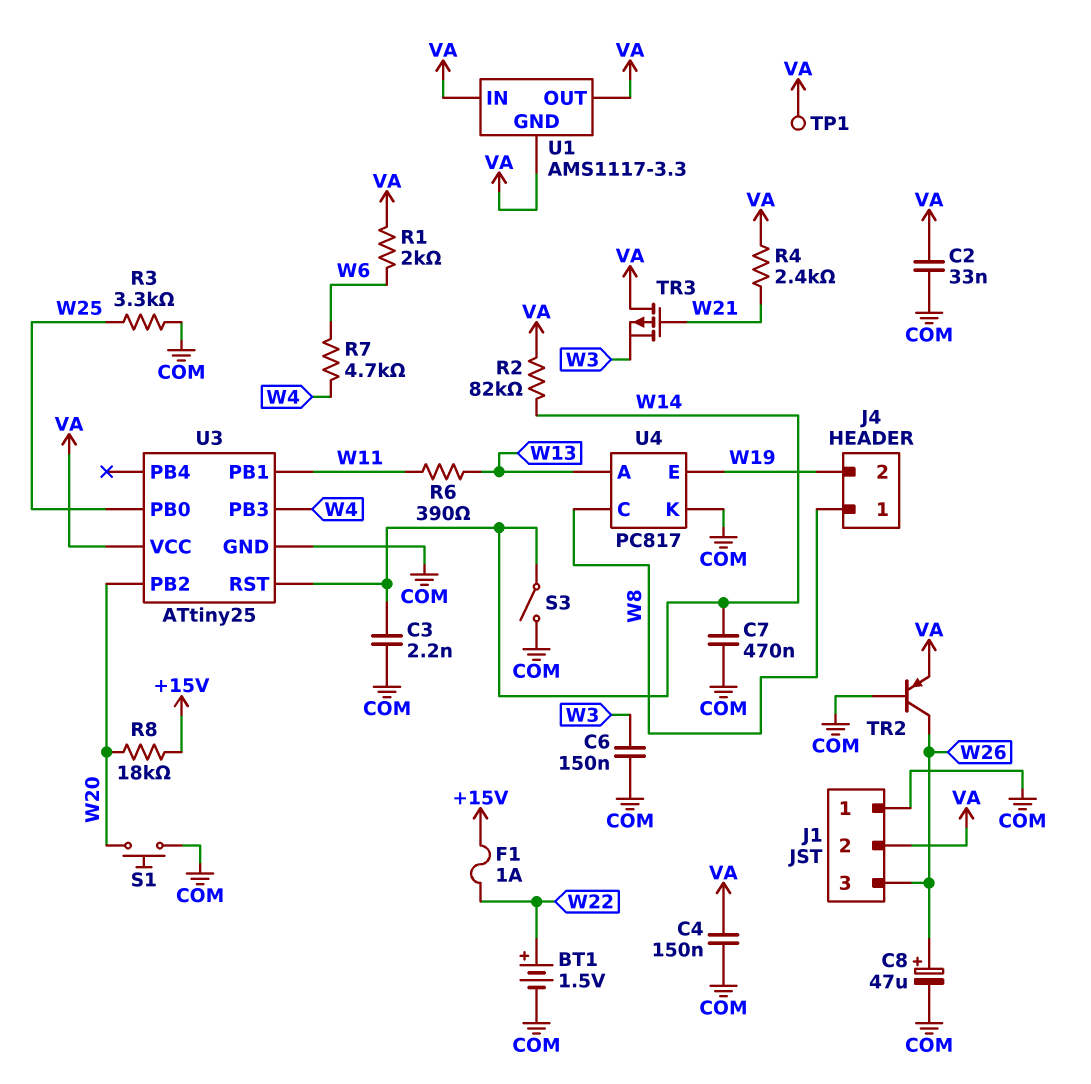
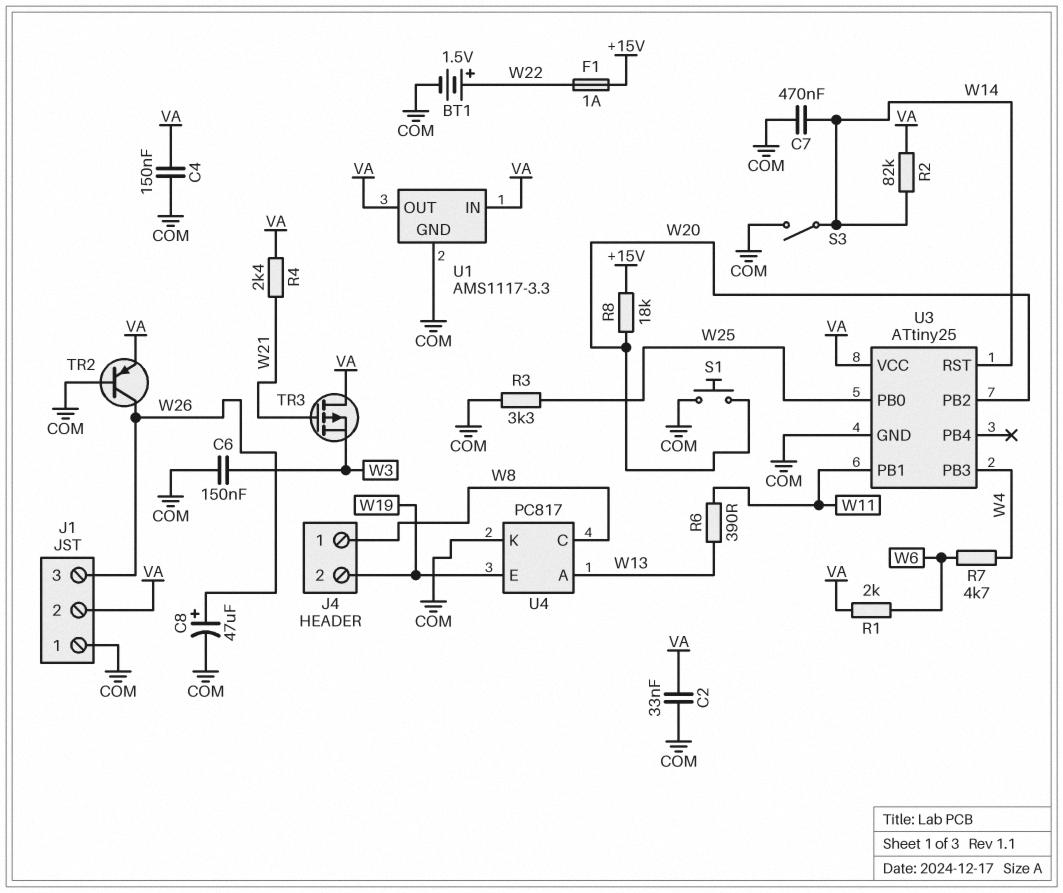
C3: 2.2nF (COM, W14) -> none
TP1: test point (VA) -> none
U1 pin GND: VA -> COM

